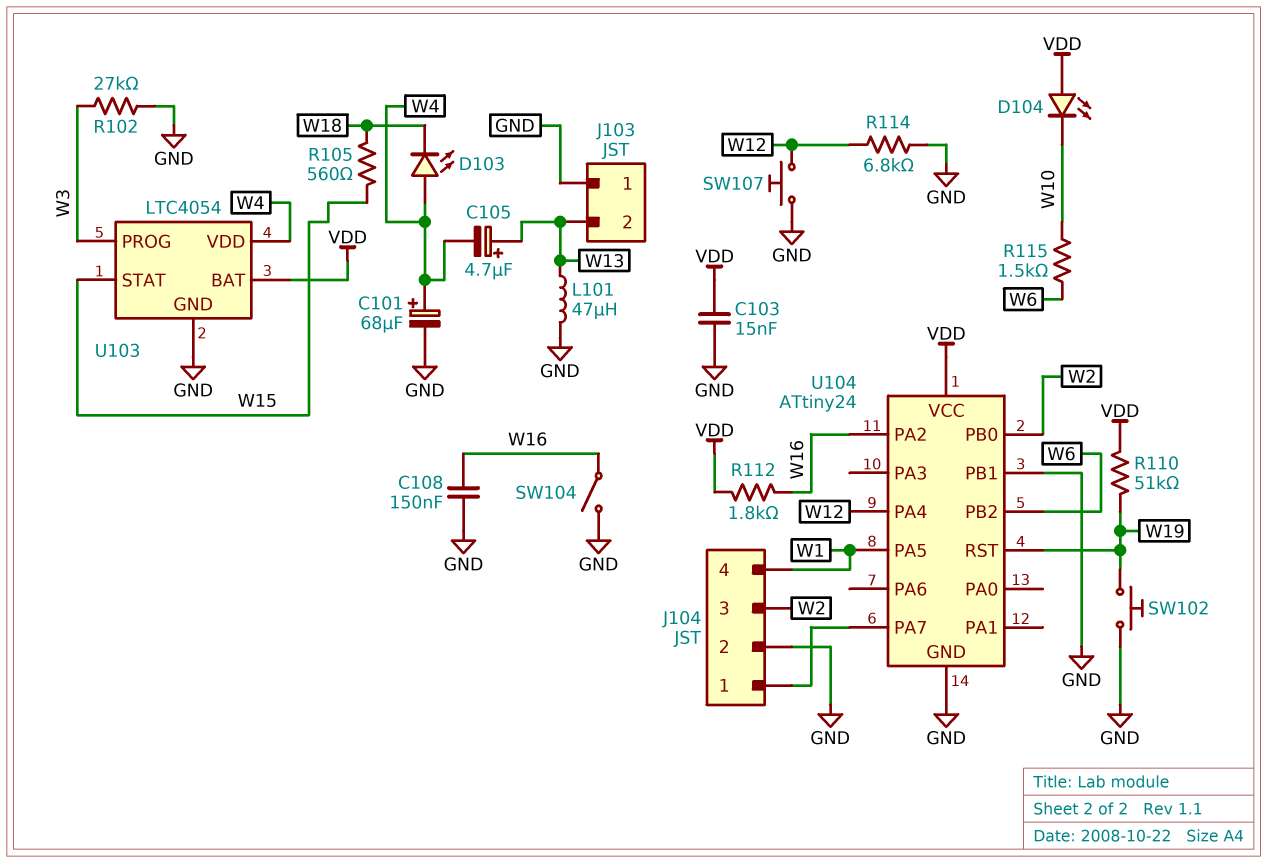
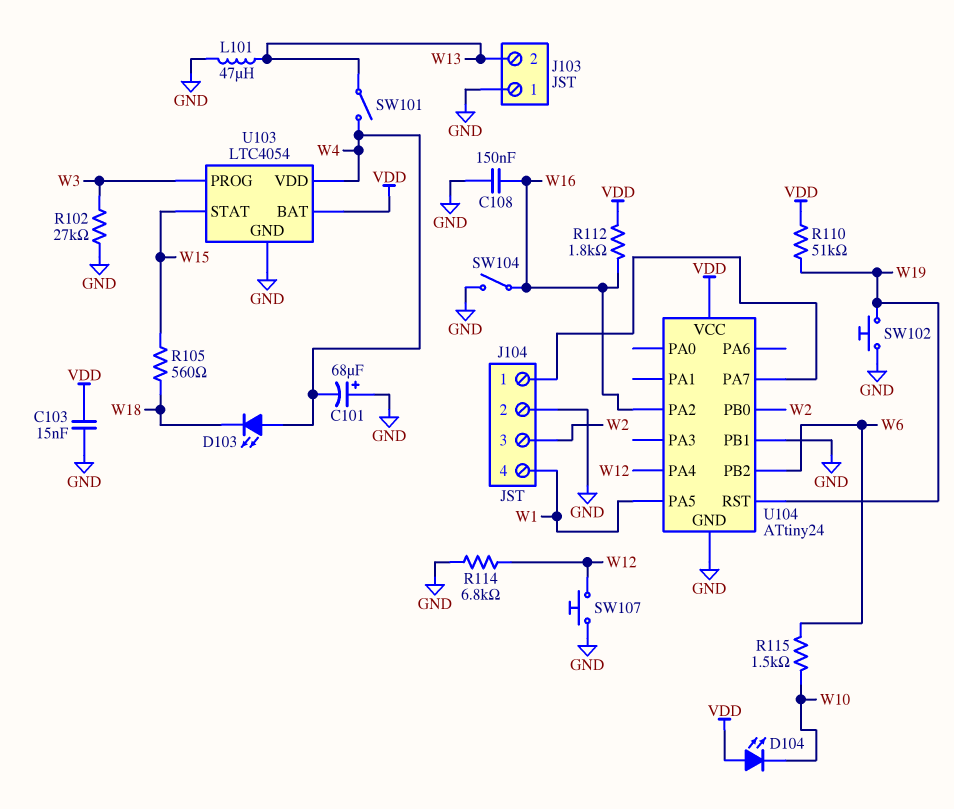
C101: 68uF (plus W4, minus GND) -> 68uF (plus GND, minus W4)
C105: 4.7uF (plus W13, minus W4) -> none
SW101: none -> switch (W4, W13)

